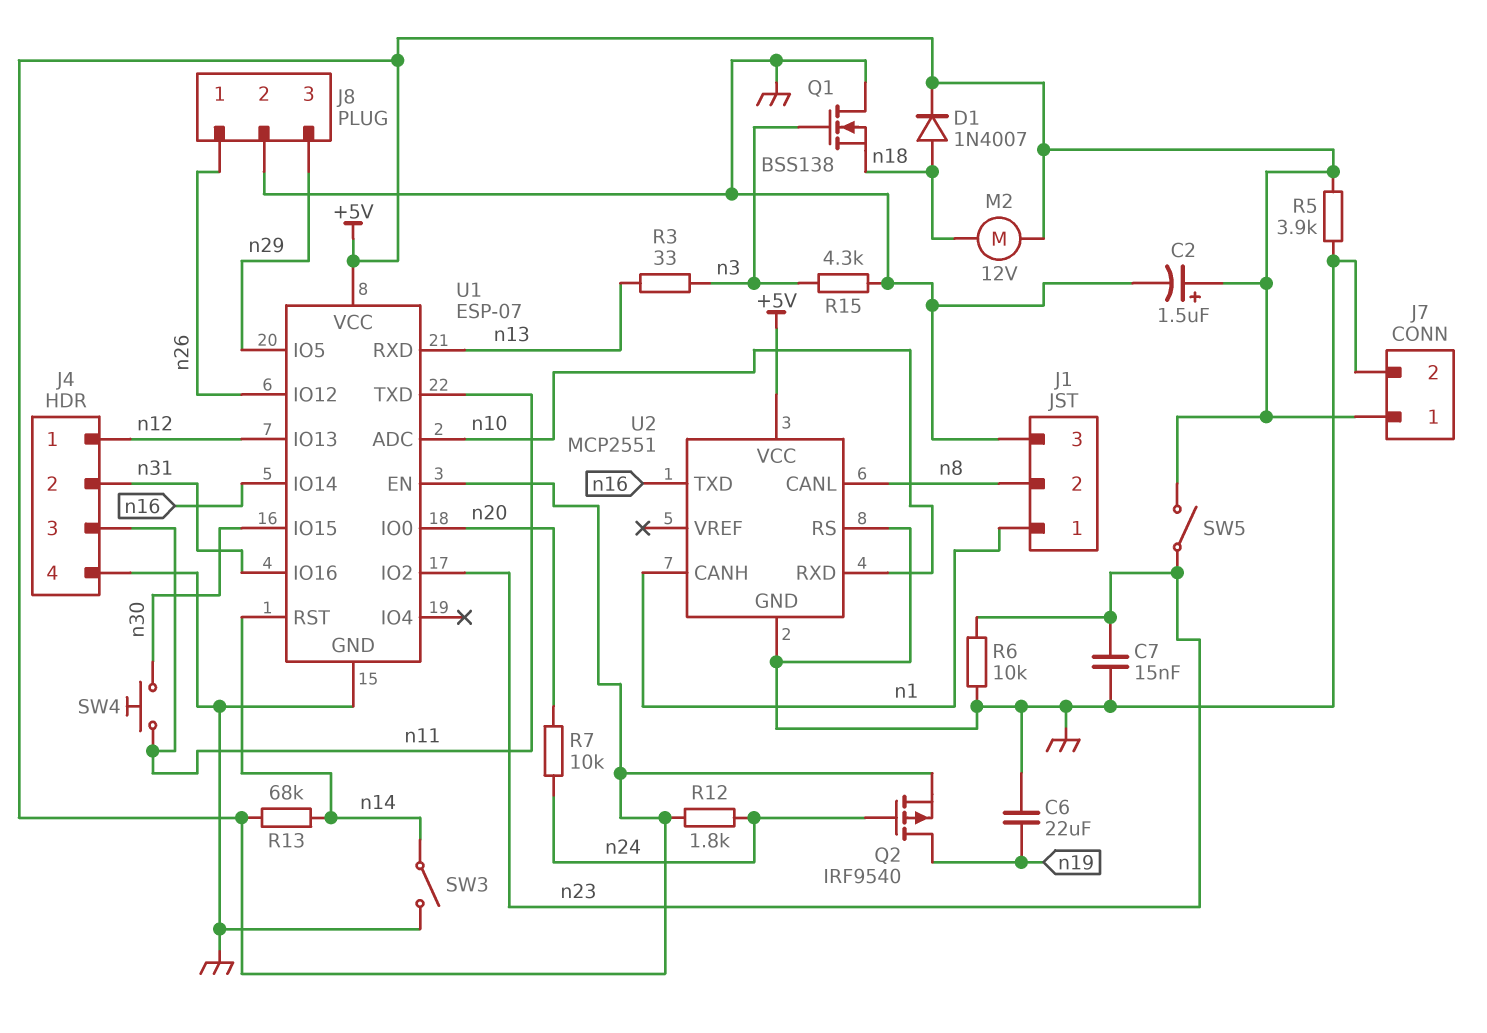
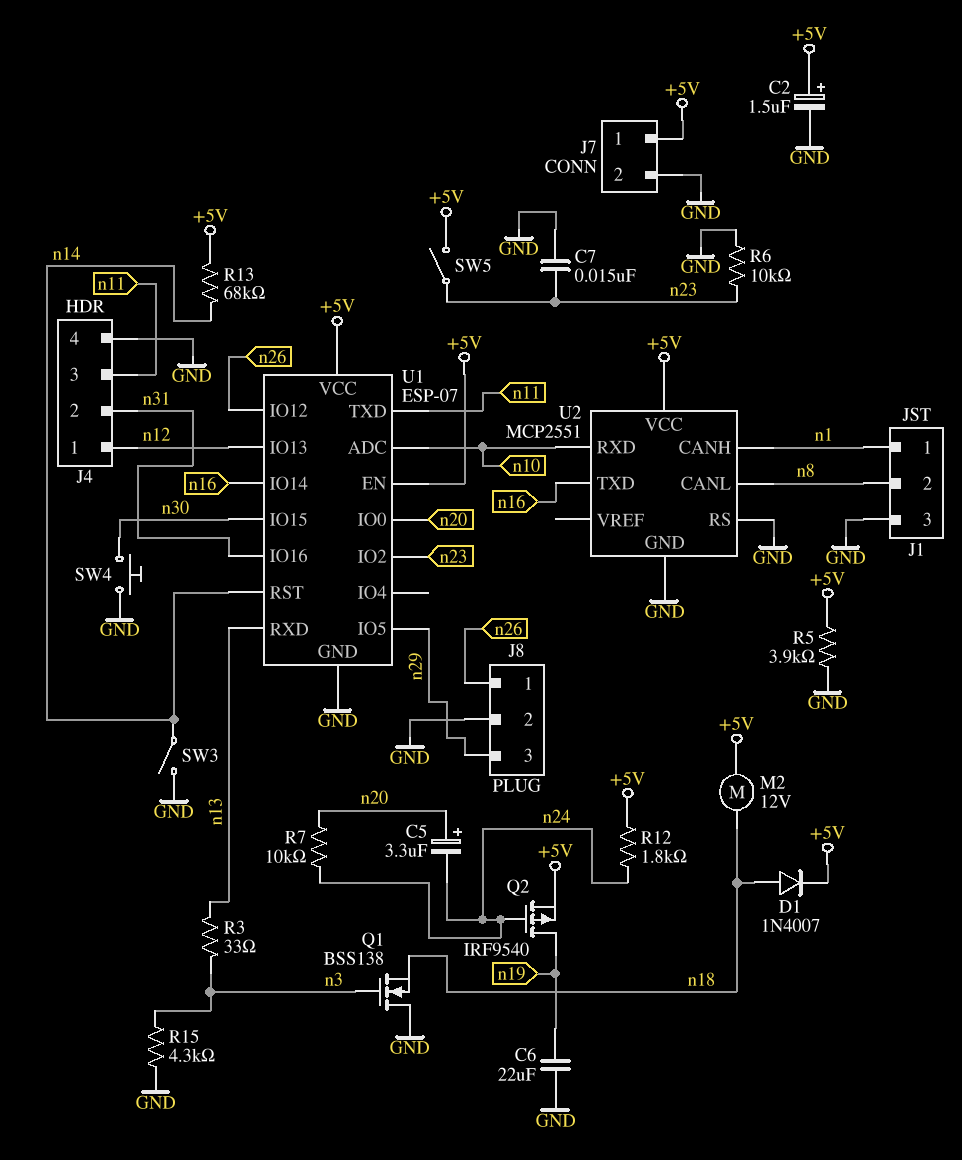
C5: none -> 3.3uF (plus n20, minus n24)
SW4: button (n11, n30) -> button (GND, n30)

